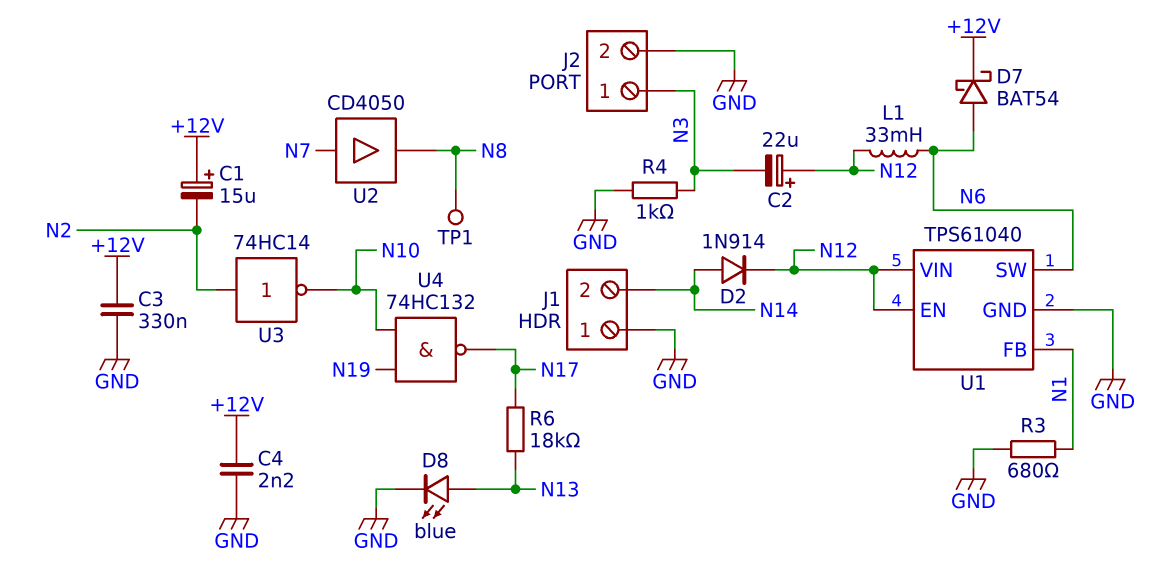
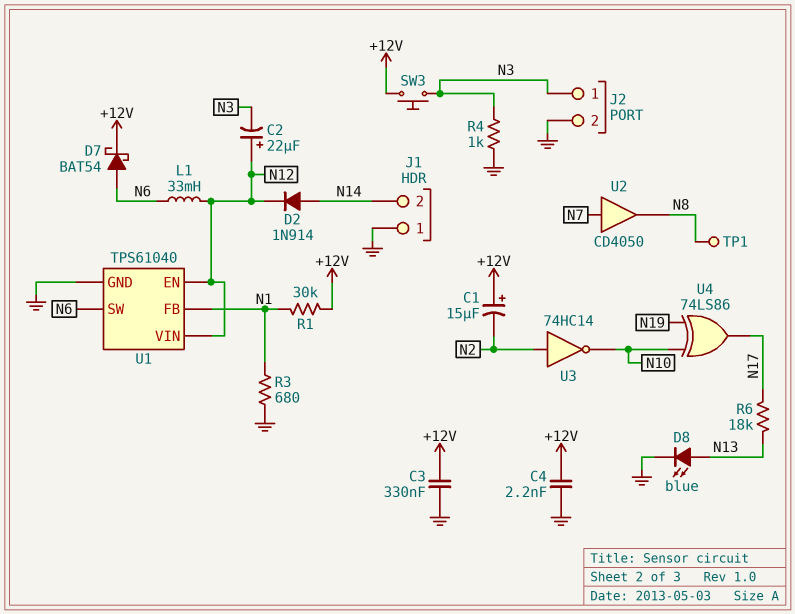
R1: none -> 30k (+12V, N1)
SW3: none -> button (+12V, N3)
U4: NAND 74HC132 (in N10, in N19, out N17) -> XOR 74LS86 (in N10, in N19, out N17)

